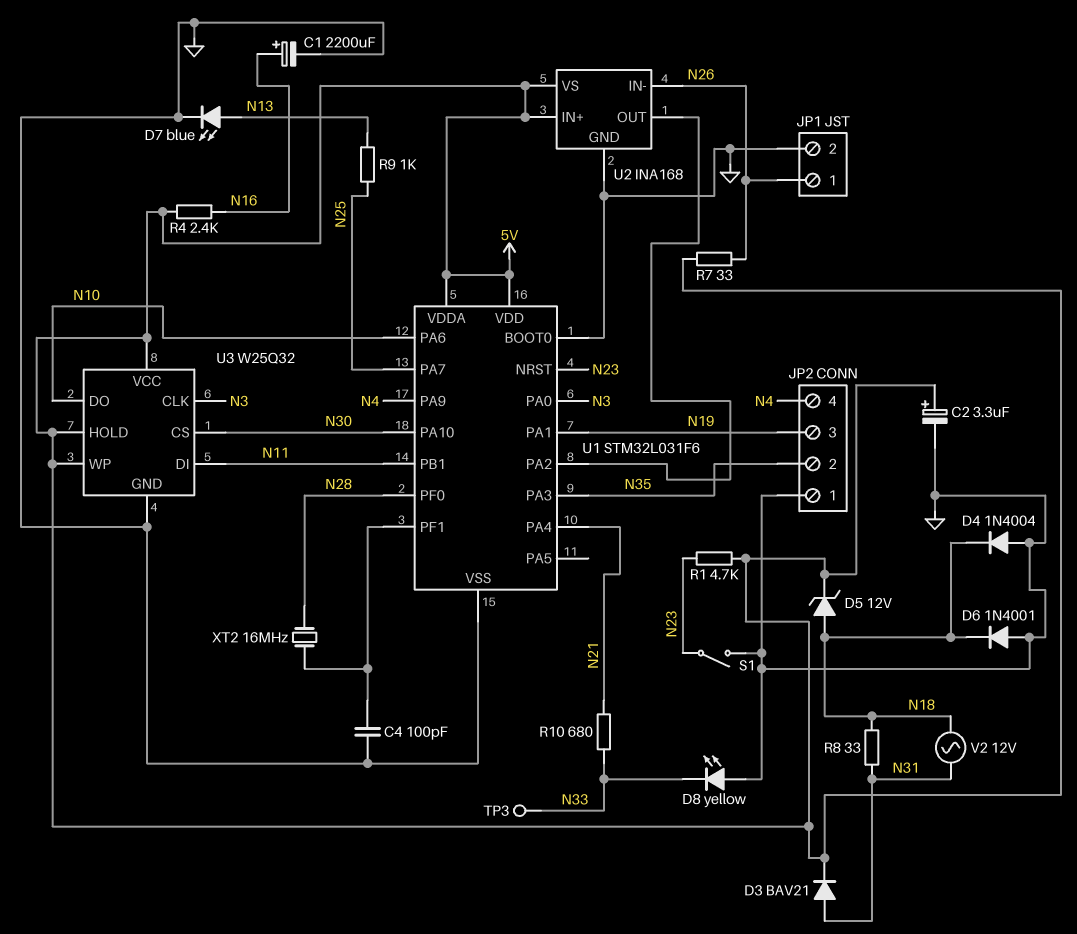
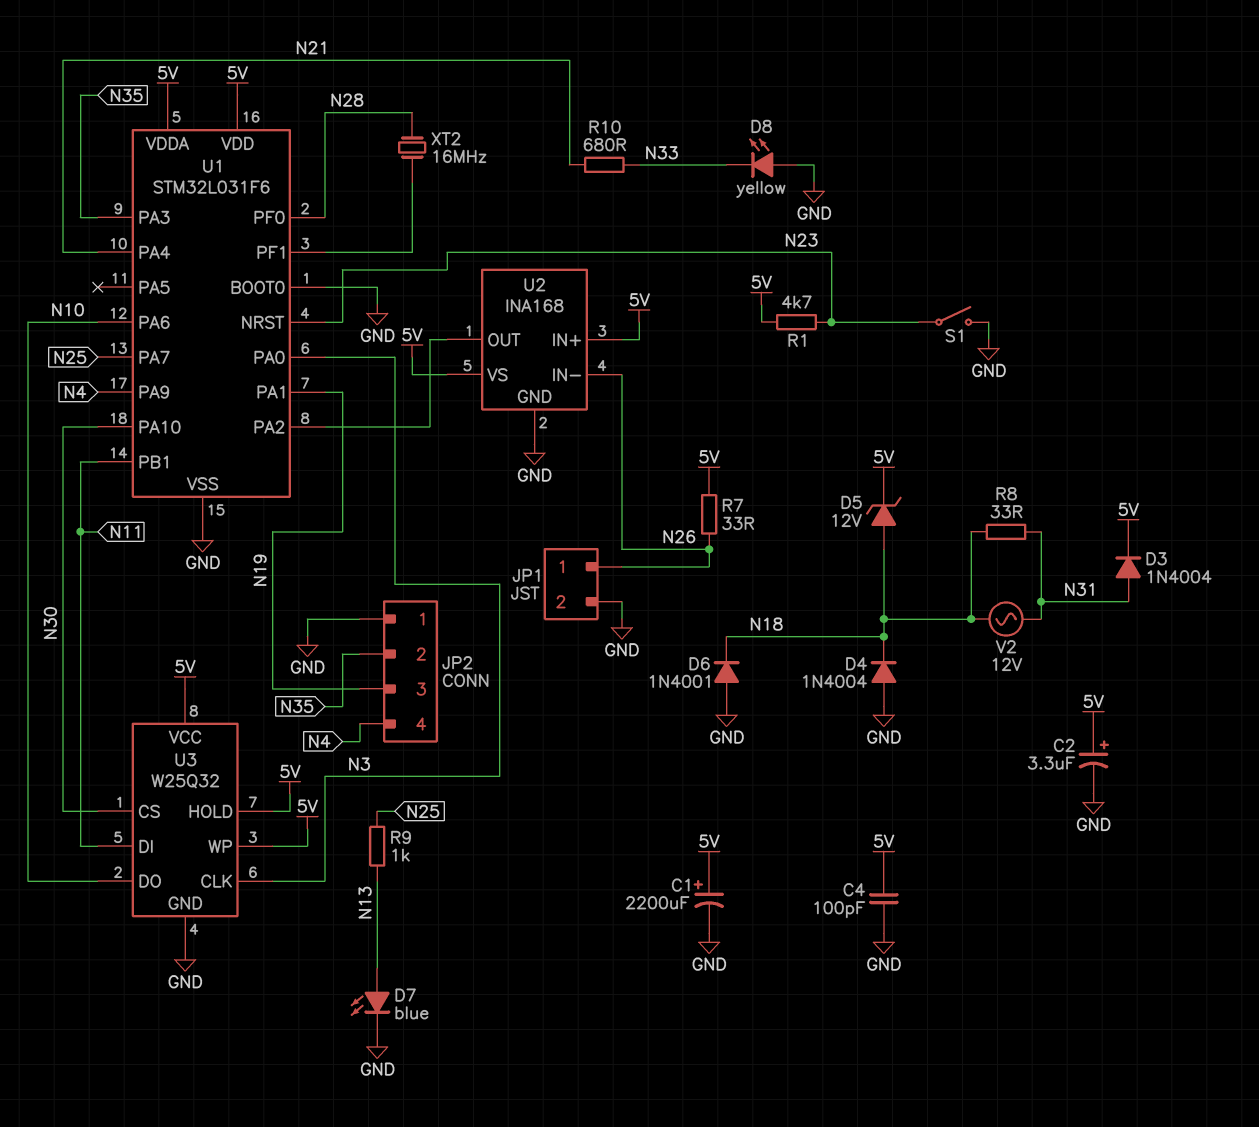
C1: 2200uF (plus N16, minus GND) -> 2200uF (plus 5V, minus GND)
C4: 100pF (GND, U1/PF1) -> 100pF (5V, GND)
D3: diode BAV21 (A N31, K 5V) -> diode 1N4004 (A N31, K 5V)
R4: 2.4k (5V, N16) -> none
TP3: test point (N33) -> none

